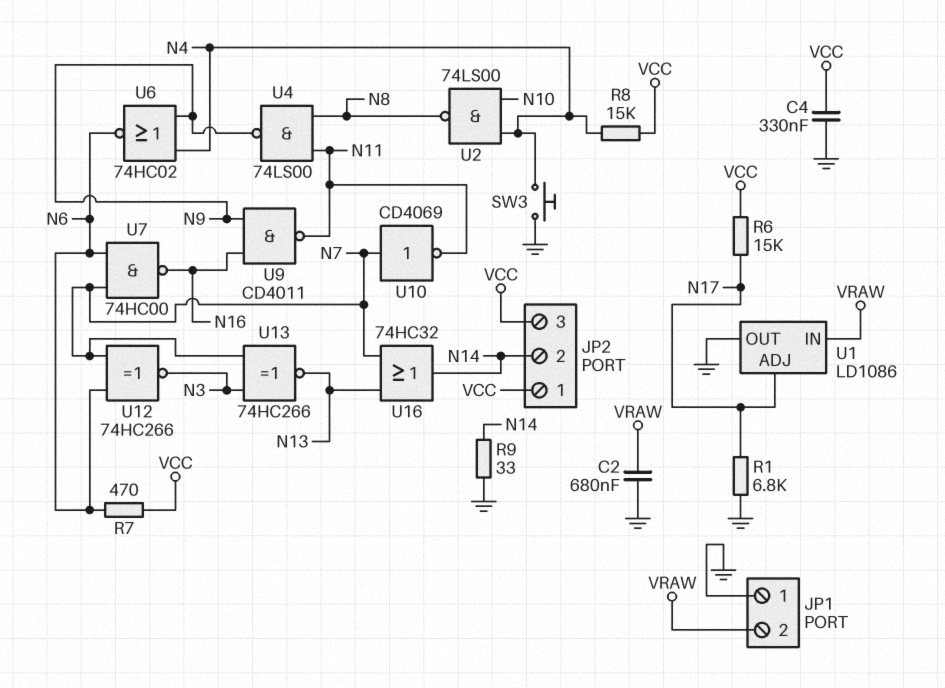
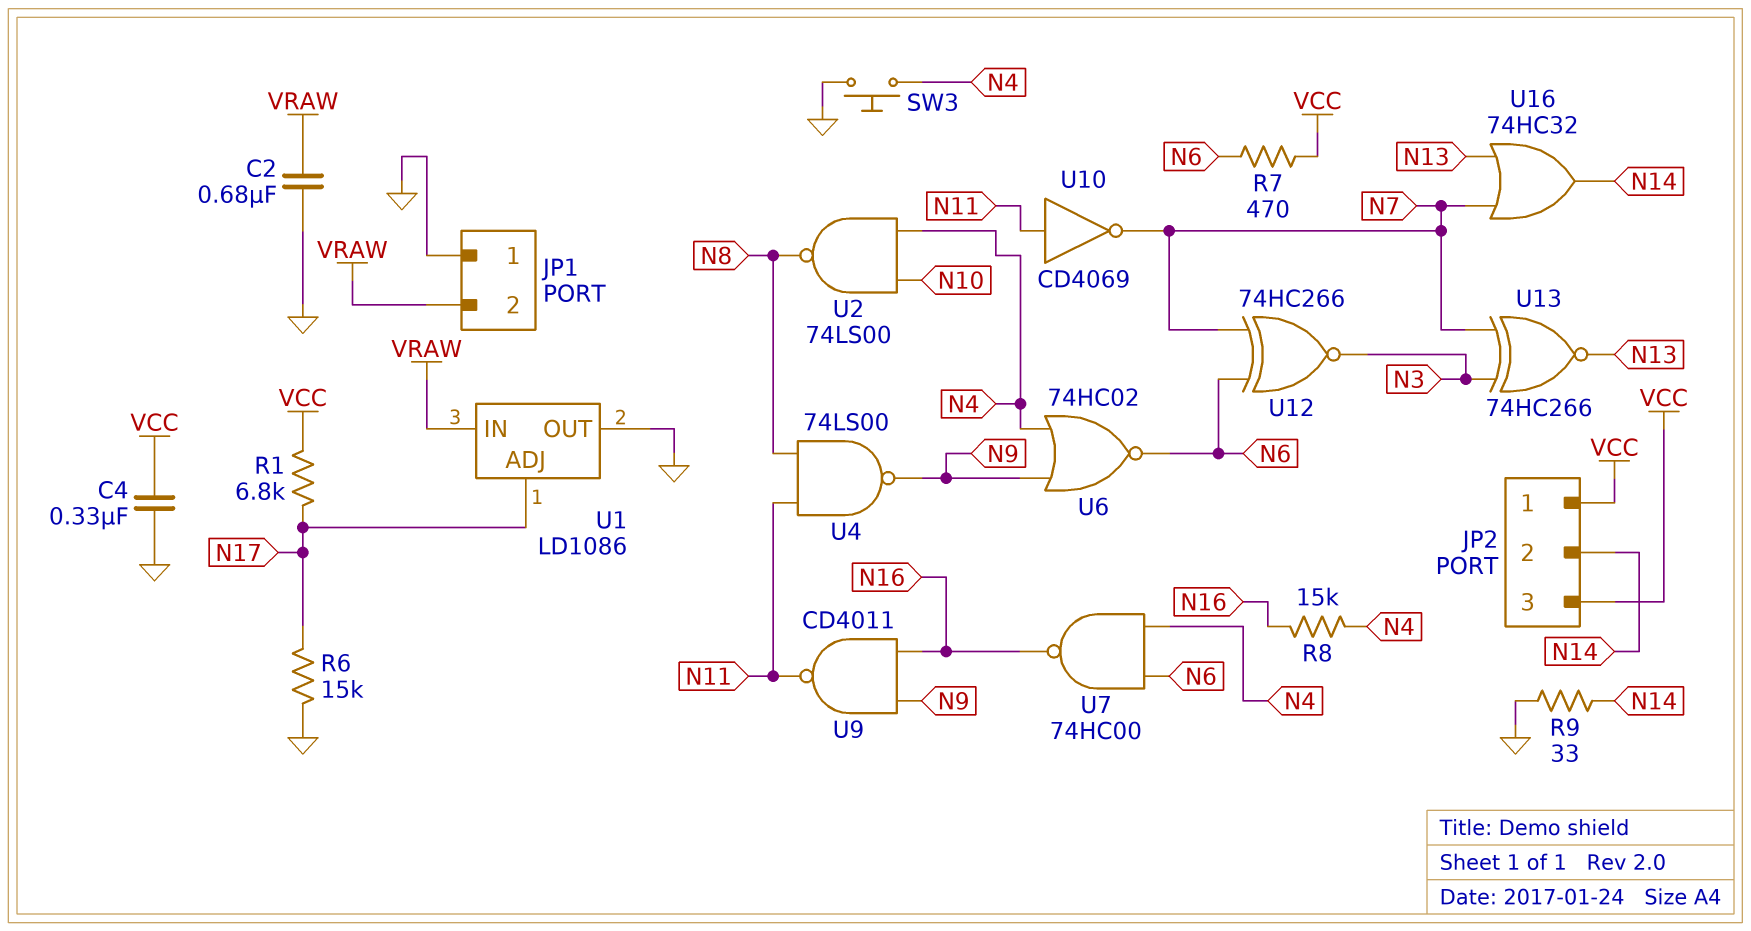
R1: 6.8k (GND, N17) -> 6.8k (N17, VCC)
R6: 15k (N17, VCC) -> 15k (GND, N17)
R8: 15k (N4, VCC) -> 15k (N4, N16)
U7: NAND 74HC00 (in N6, in N7, out N16) -> NAND 74HC00 (in N4, in N6, out N16)
U10: NOT CD4069 (in N7, out N11) -> NOT CD4069 (in N11, out N7)

